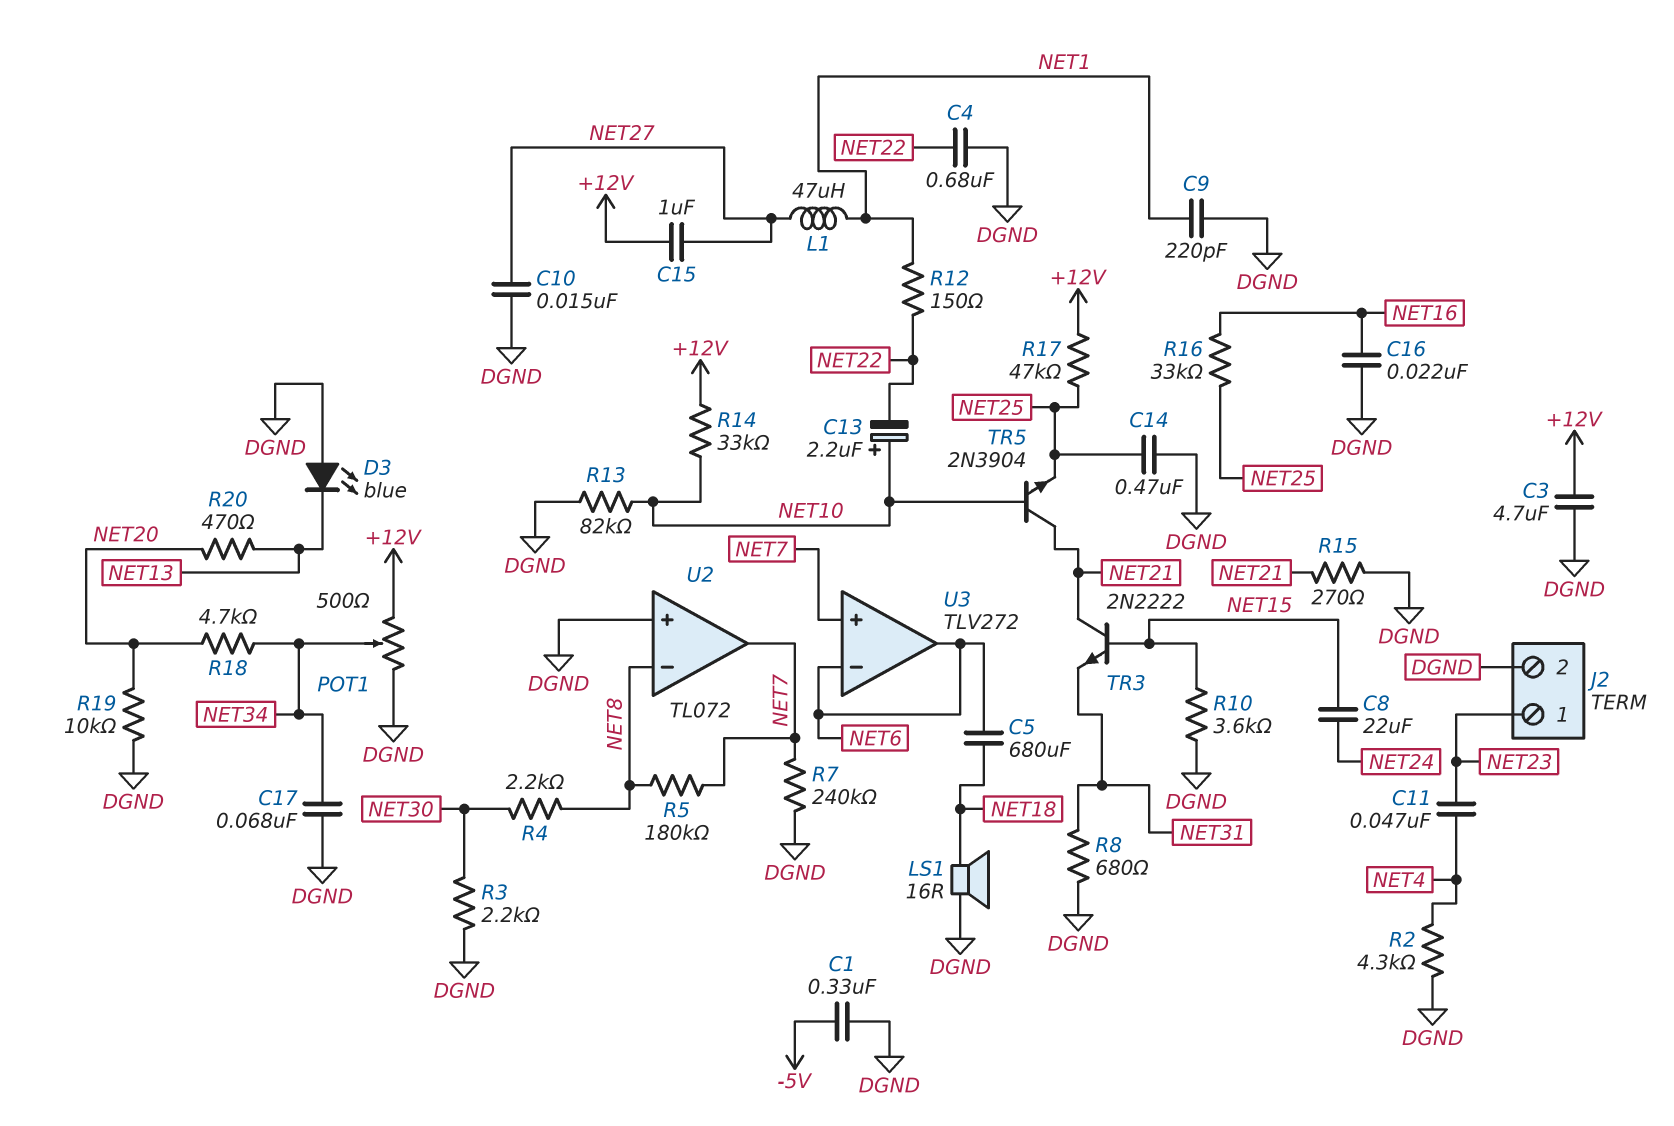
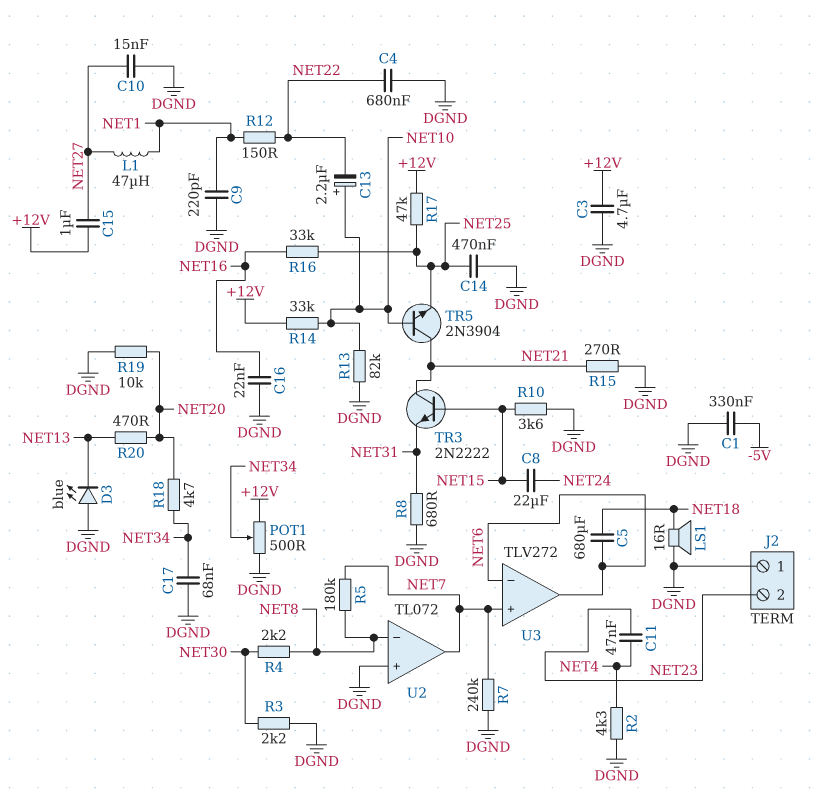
J2 pin 1: NET23 -> DGND
J2 pin 2: DGND -> NET23

